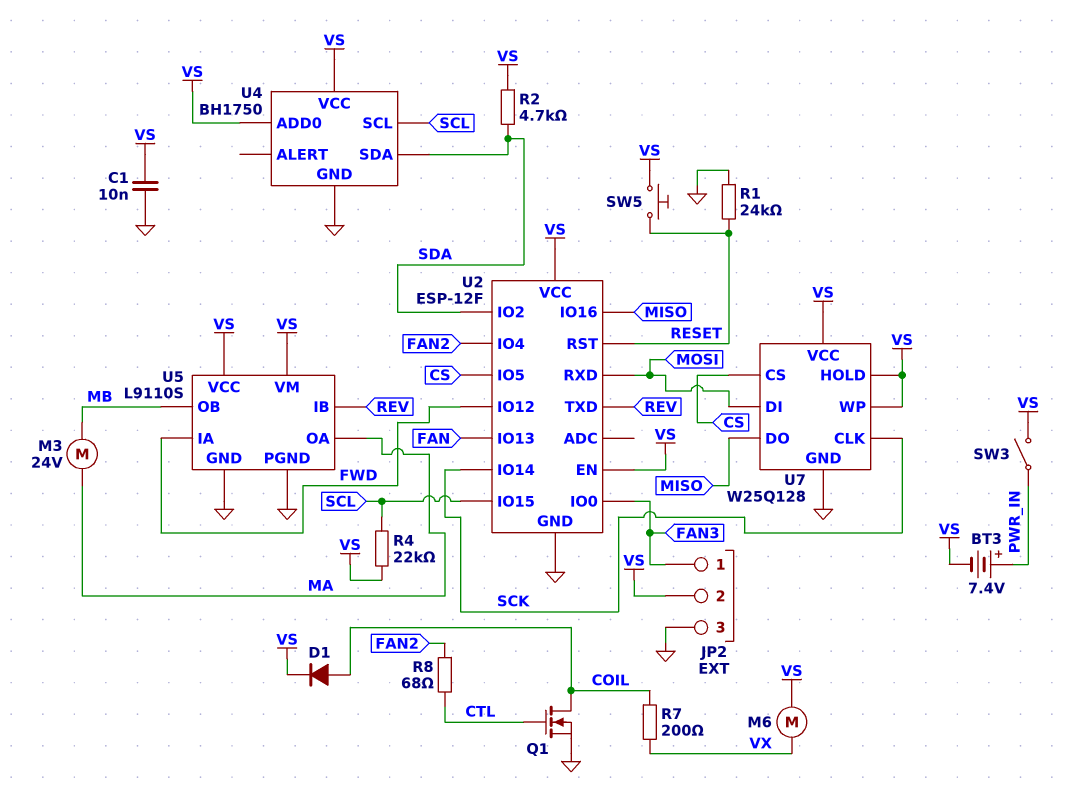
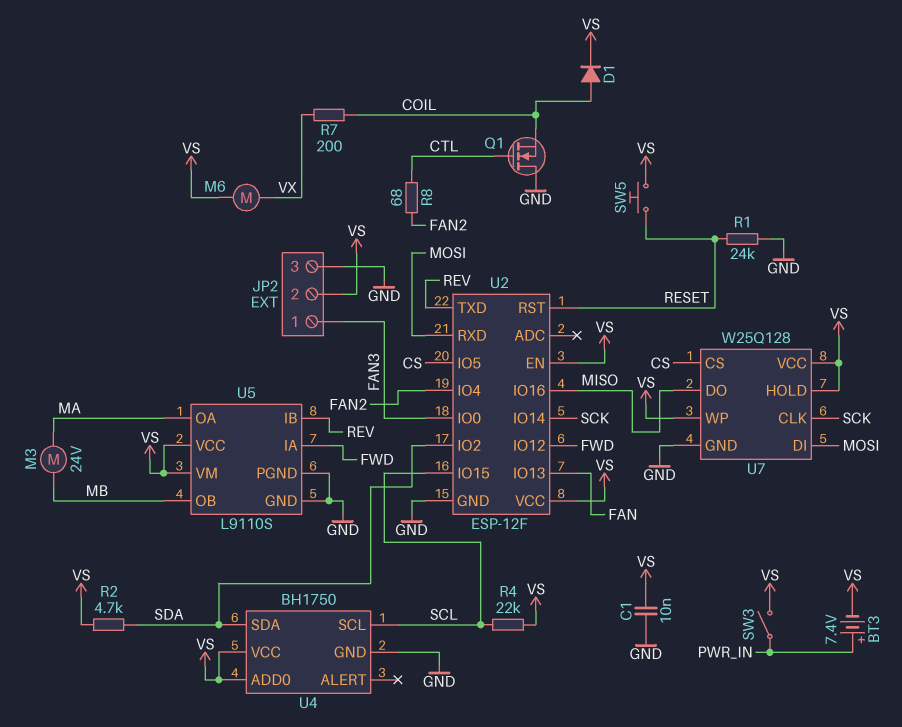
Q1: NMOS (G CTL, D COIL, S GND) -> NMOS (G CTL, D GND, S COIL)

